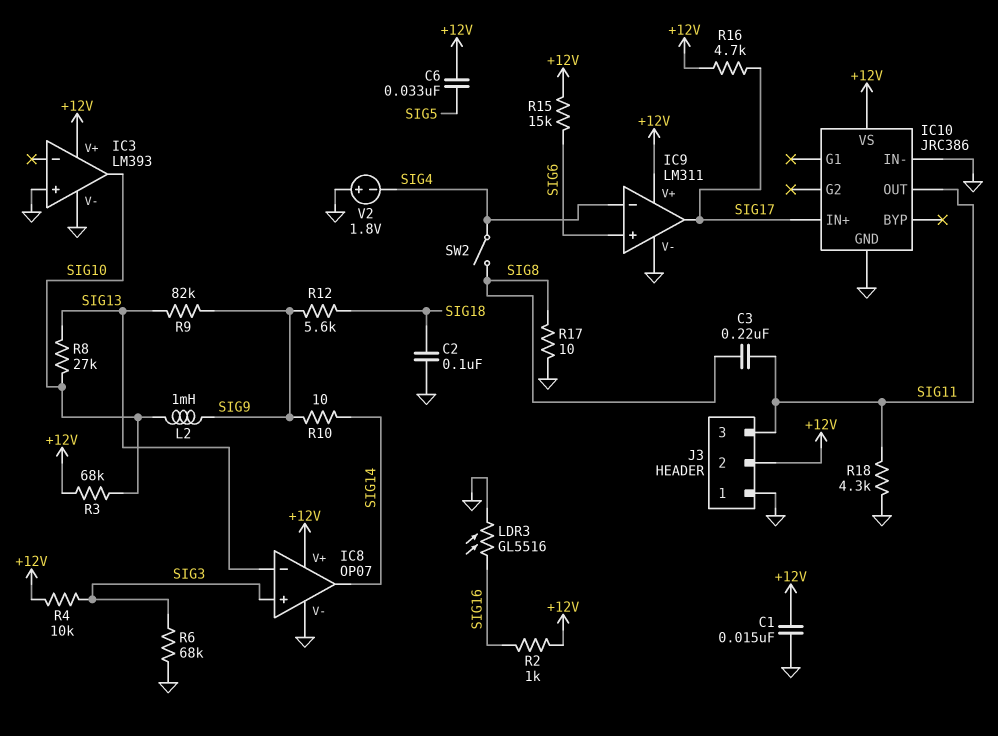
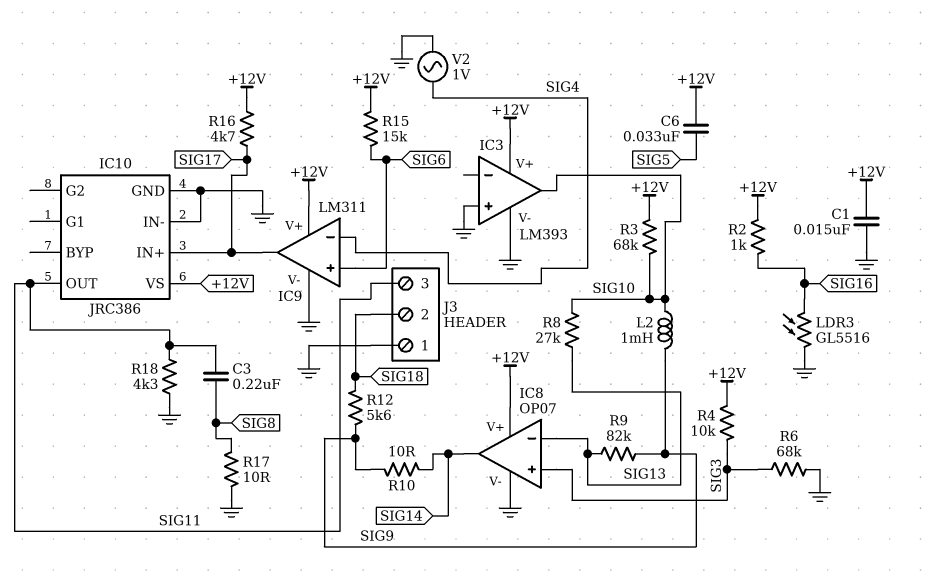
C2: 100nF (GND, SIG18) -> none
J3 pin 2: +12V -> SIG18
SW2: switch (SIG4, SIG8) -> none
V2: 1.8V (plus GND, minus SIG4) -> AC 1V (GND, SIG4)

